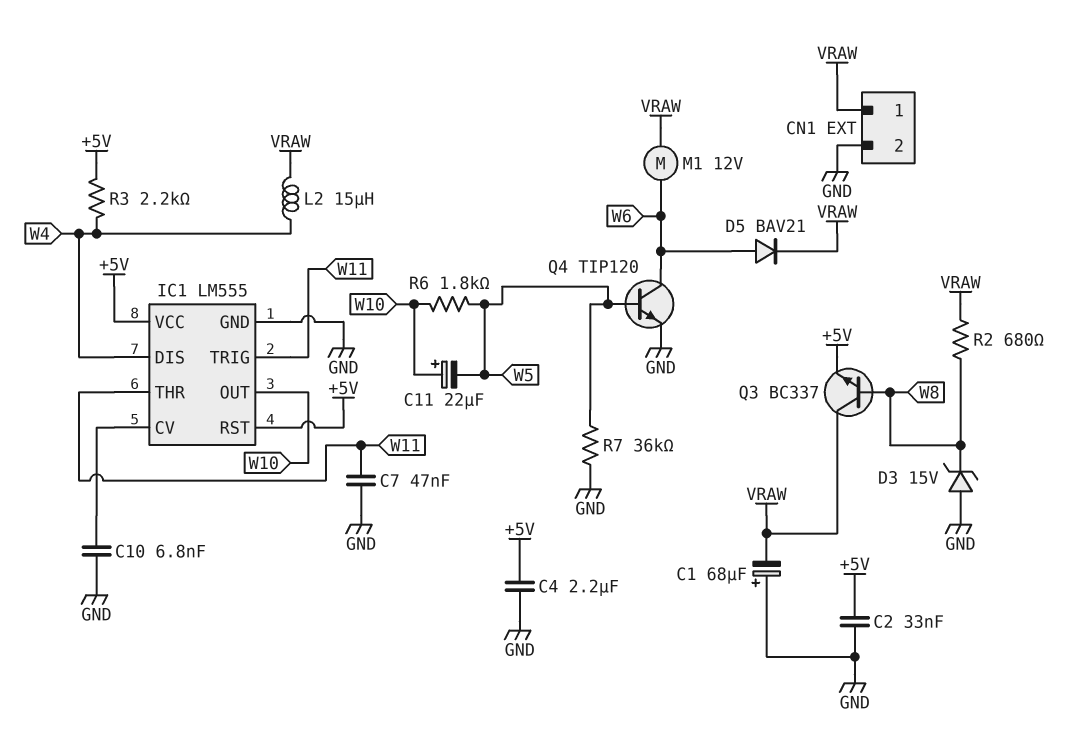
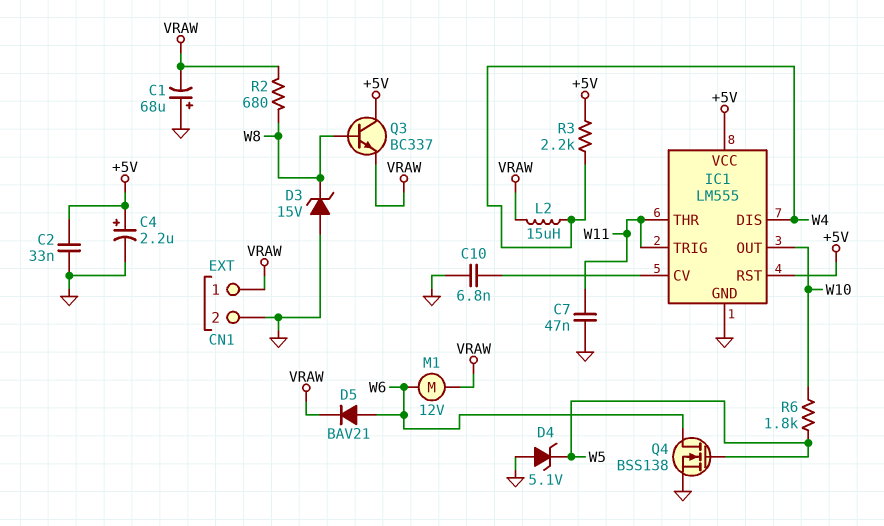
C4: 2.2uF (+5V, GND) -> 2.2uF (plus +5V, minus GND)
C11: 22uF (plus W10, minus W5) -> none
D4: none -> zener 5.1V (A GND, K W5)
Q3: NPN BC337 (B W8, C VRAW, E +5V) -> NPN BC337 (B W8, C +5V, E VRAW)
Q4: NPN TIP120 (B W5, C W6, E GND) -> NMOS BSS138 (G W5, D W6, S GND)
R7: 36k (GND, W5) -> none

